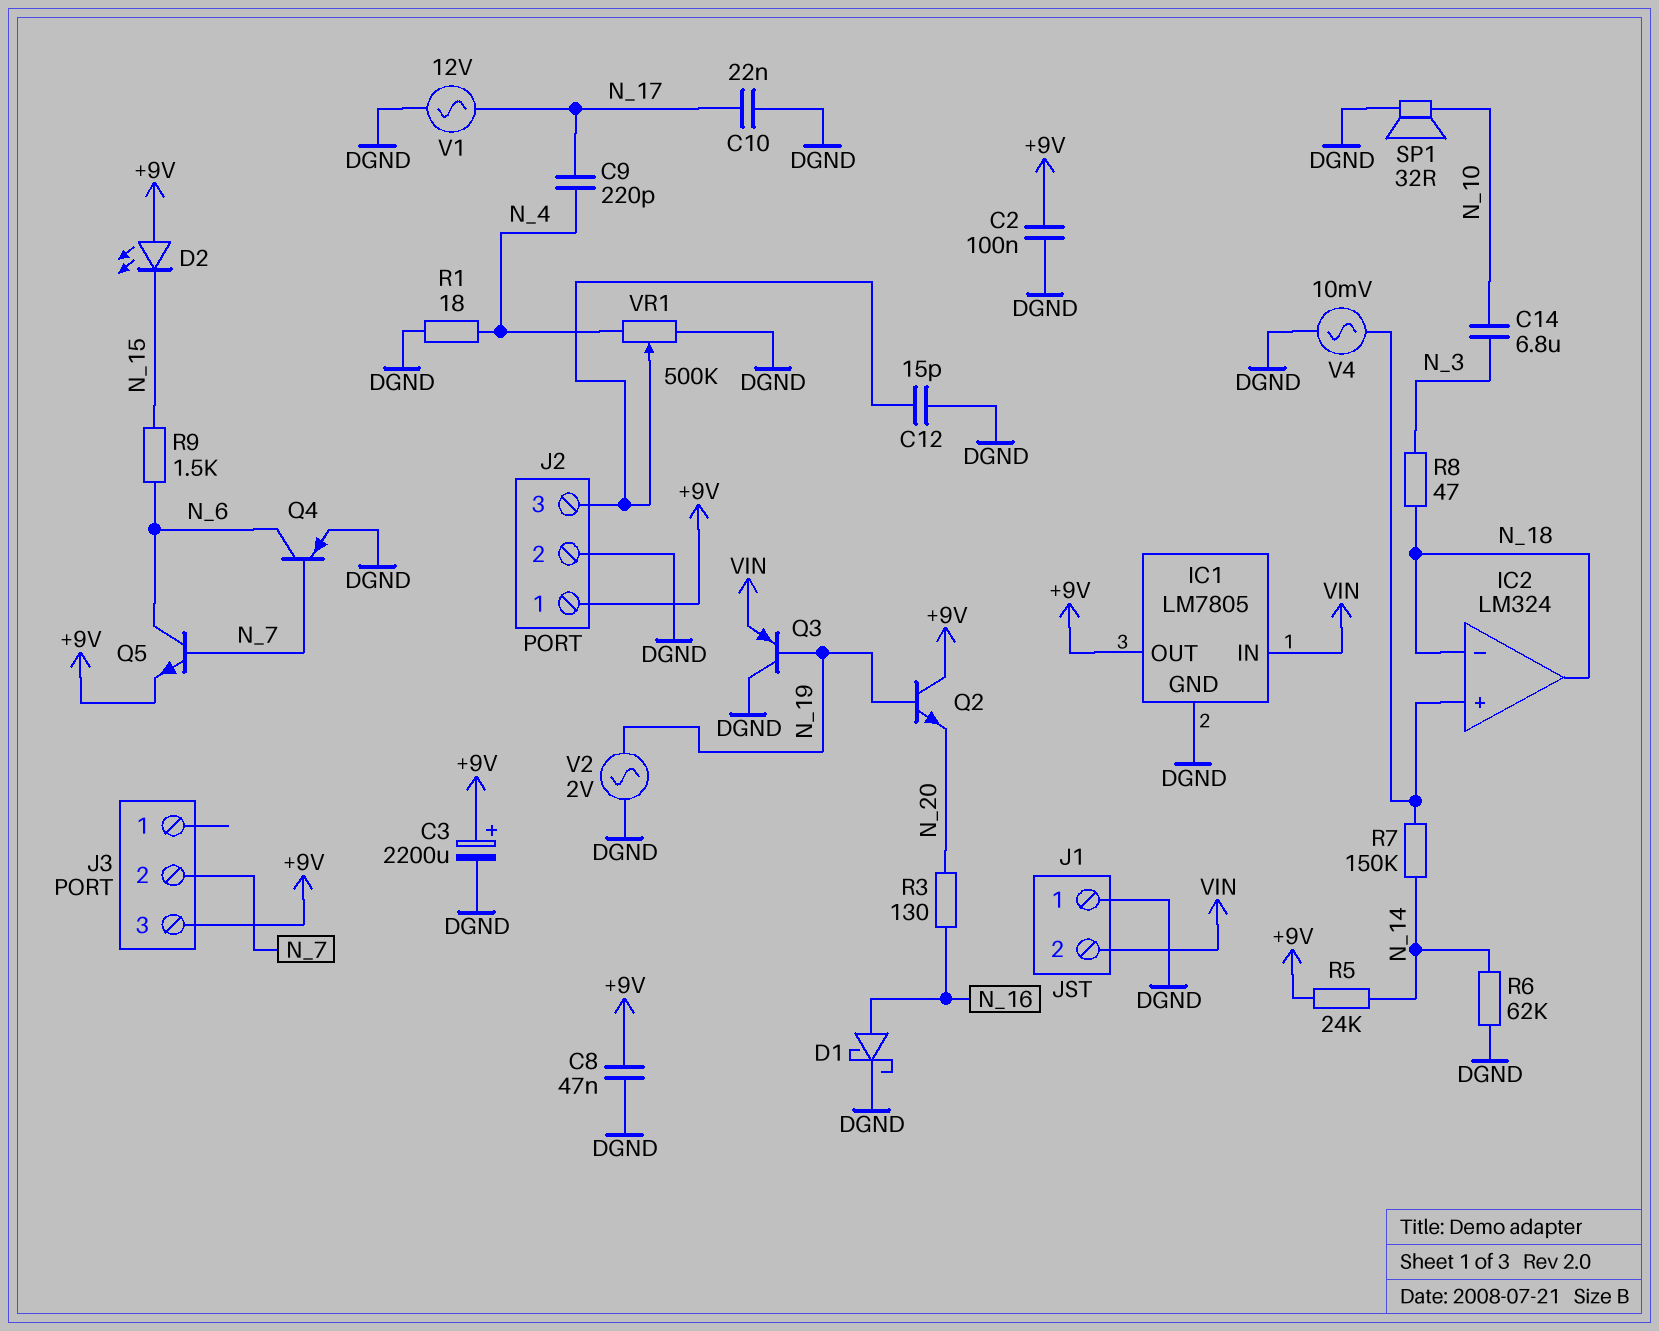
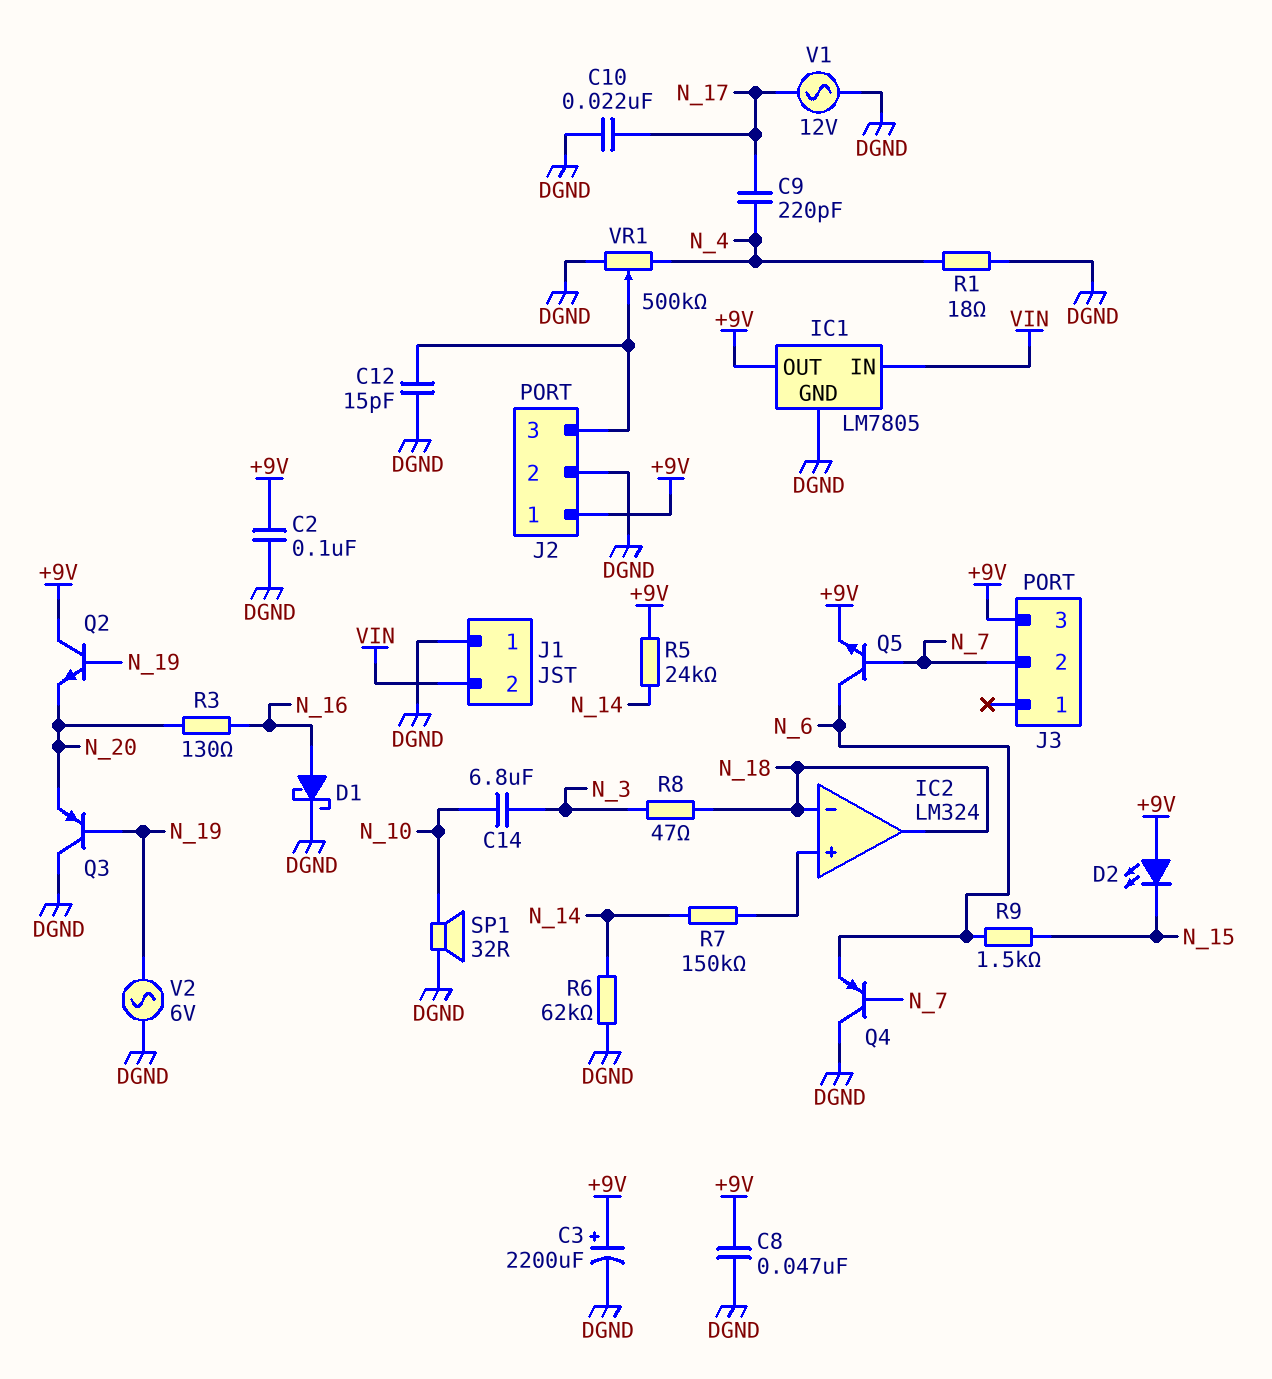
Q3: PNP (B N_19, C DGND, E VIN) -> PNP (B N_19, C DGND, E N_20)
Q4: PNP (B N_7, C N_6, E DGND) -> PNP (B N_7, C DGND, E N_6)
V2: AC 2V (DGND, N_19) -> AC 6V (DGND, N_19)
V4: AC 10mV (DGND, IC2/in+) -> none

